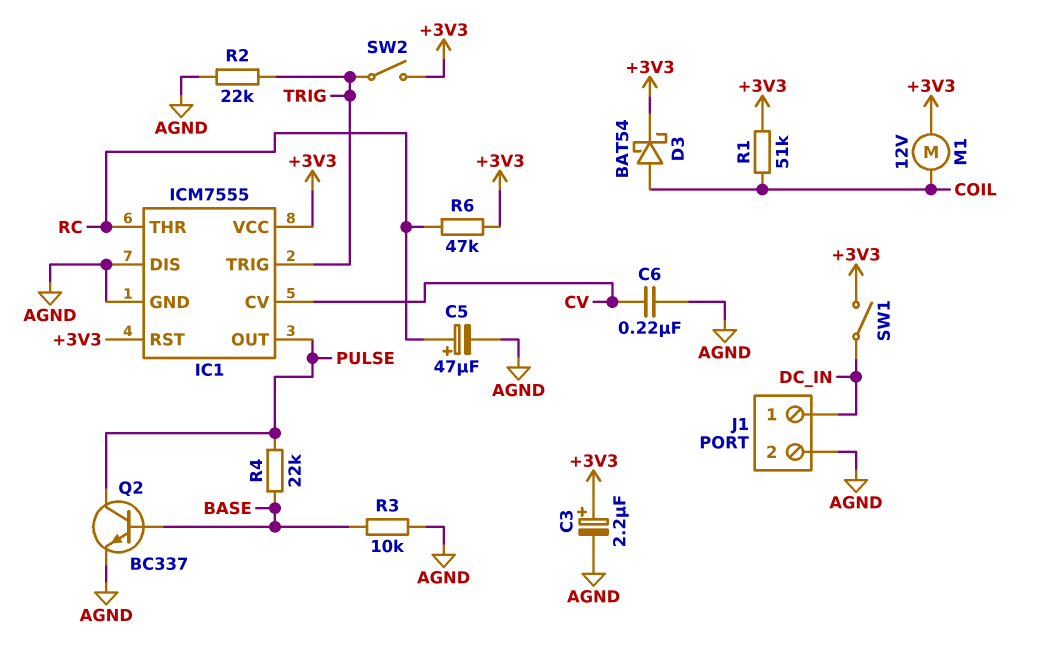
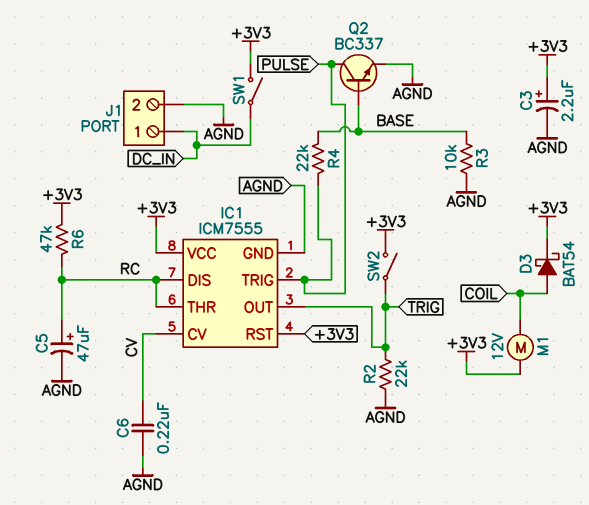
IC1 pin DIS: AGND -> RC
IC1 pin OUT: PULSE -> TRIG
IC1 pin TRIG: TRIG -> PULSE
R1: 51k (+3V3, COIL) -> none

